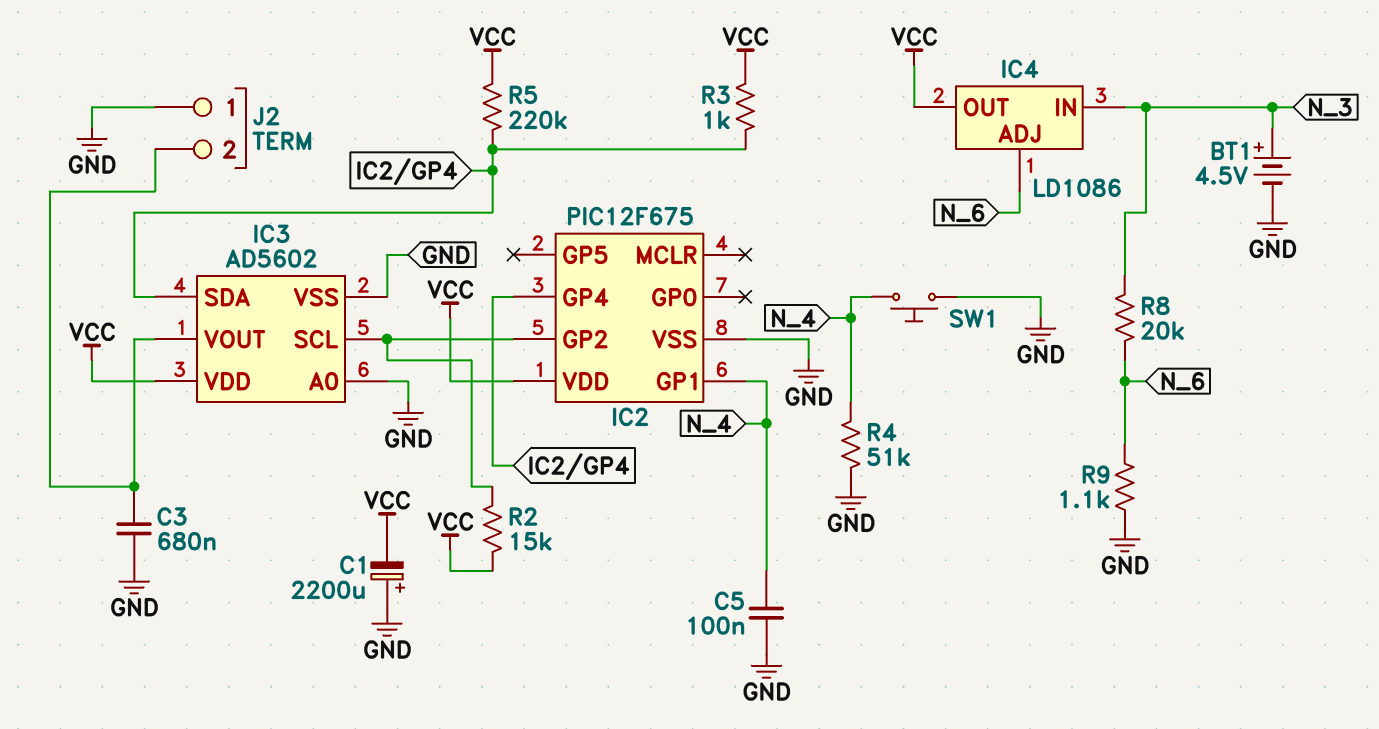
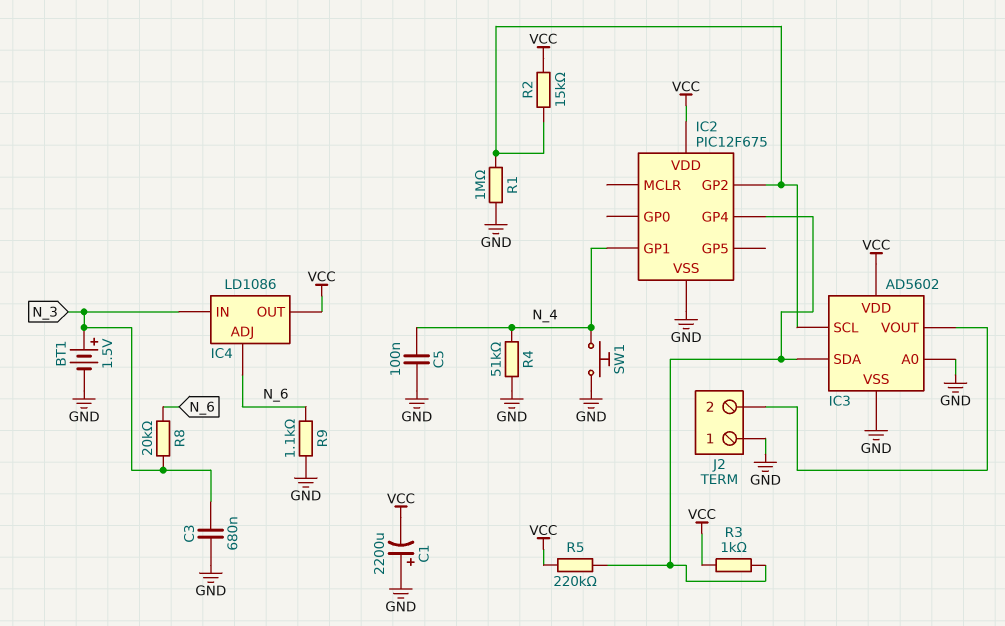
BT1: 4.5V (plus N_3, minus GND) -> 1.5V (plus N_3, minus GND)
C3: 680nF (GND, IC3/VOUT) -> 680nF (GND, N_3)
R1: none -> 1M (GND, IC2/GP2)

